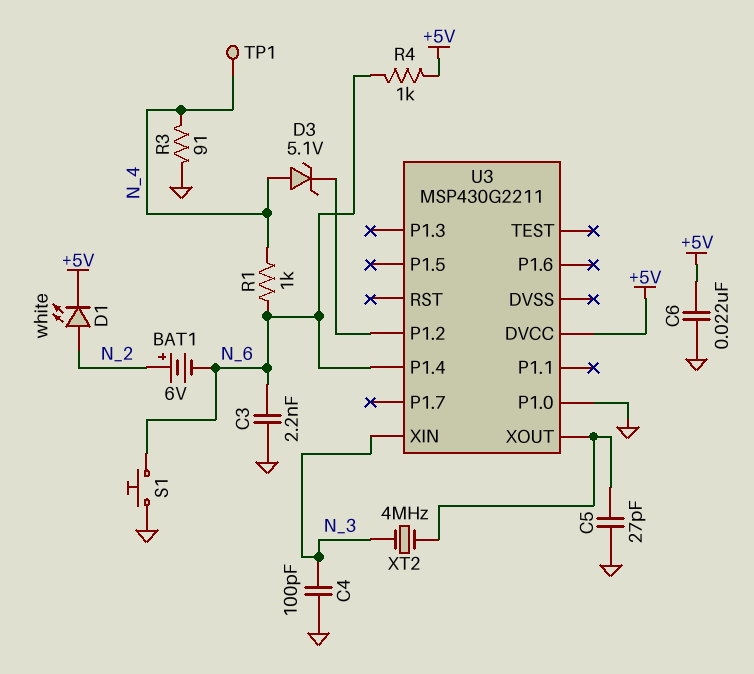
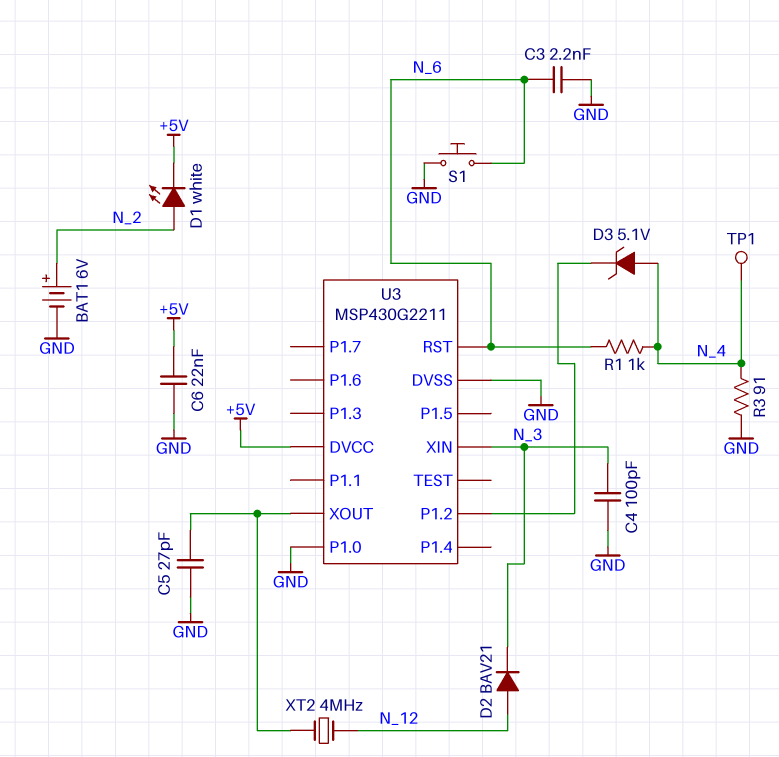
BAT1: 6V (plus N_2, minus N_6) -> 6V (plus N_2, minus GND)
D2: none -> diode BAV21 (A N_12, K N_3)
R4: 1k (+5V, N_6) -> none
U3 pin DVSS: none -> GND
U3 pin P1.4: N_6 -> none
U3 pin RST: none -> N_6
XT2: 4MHz (N_3, U3/XOUT) -> 4MHz (N_12, U3/XOUT)

